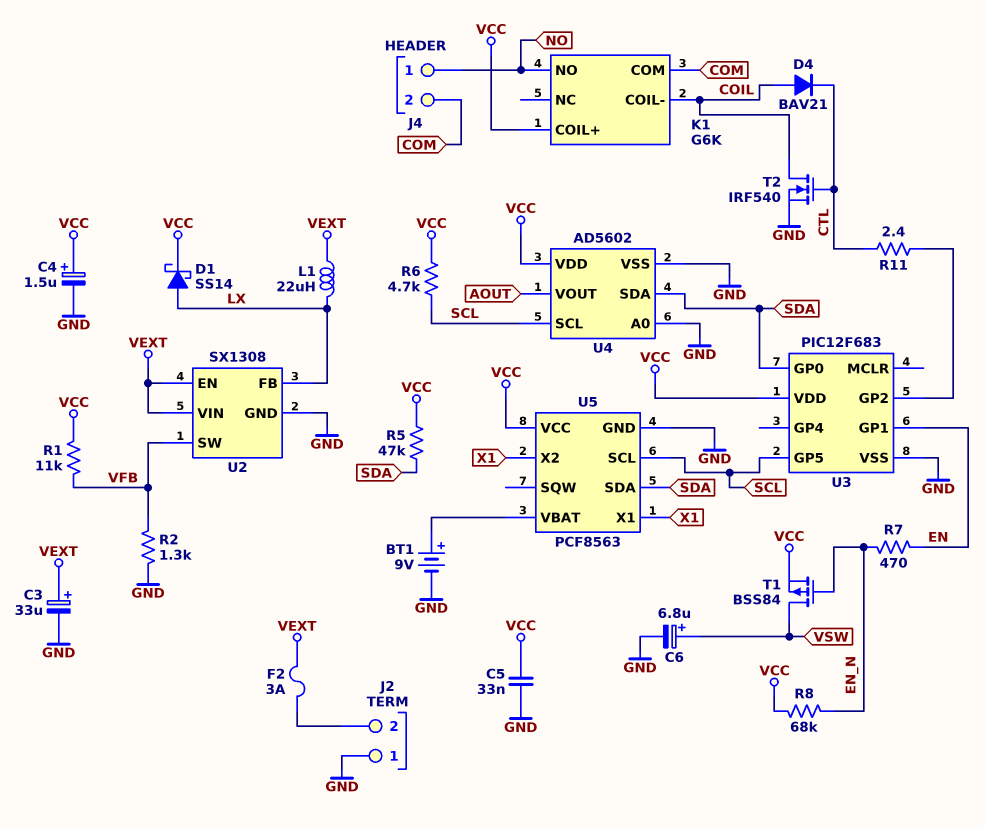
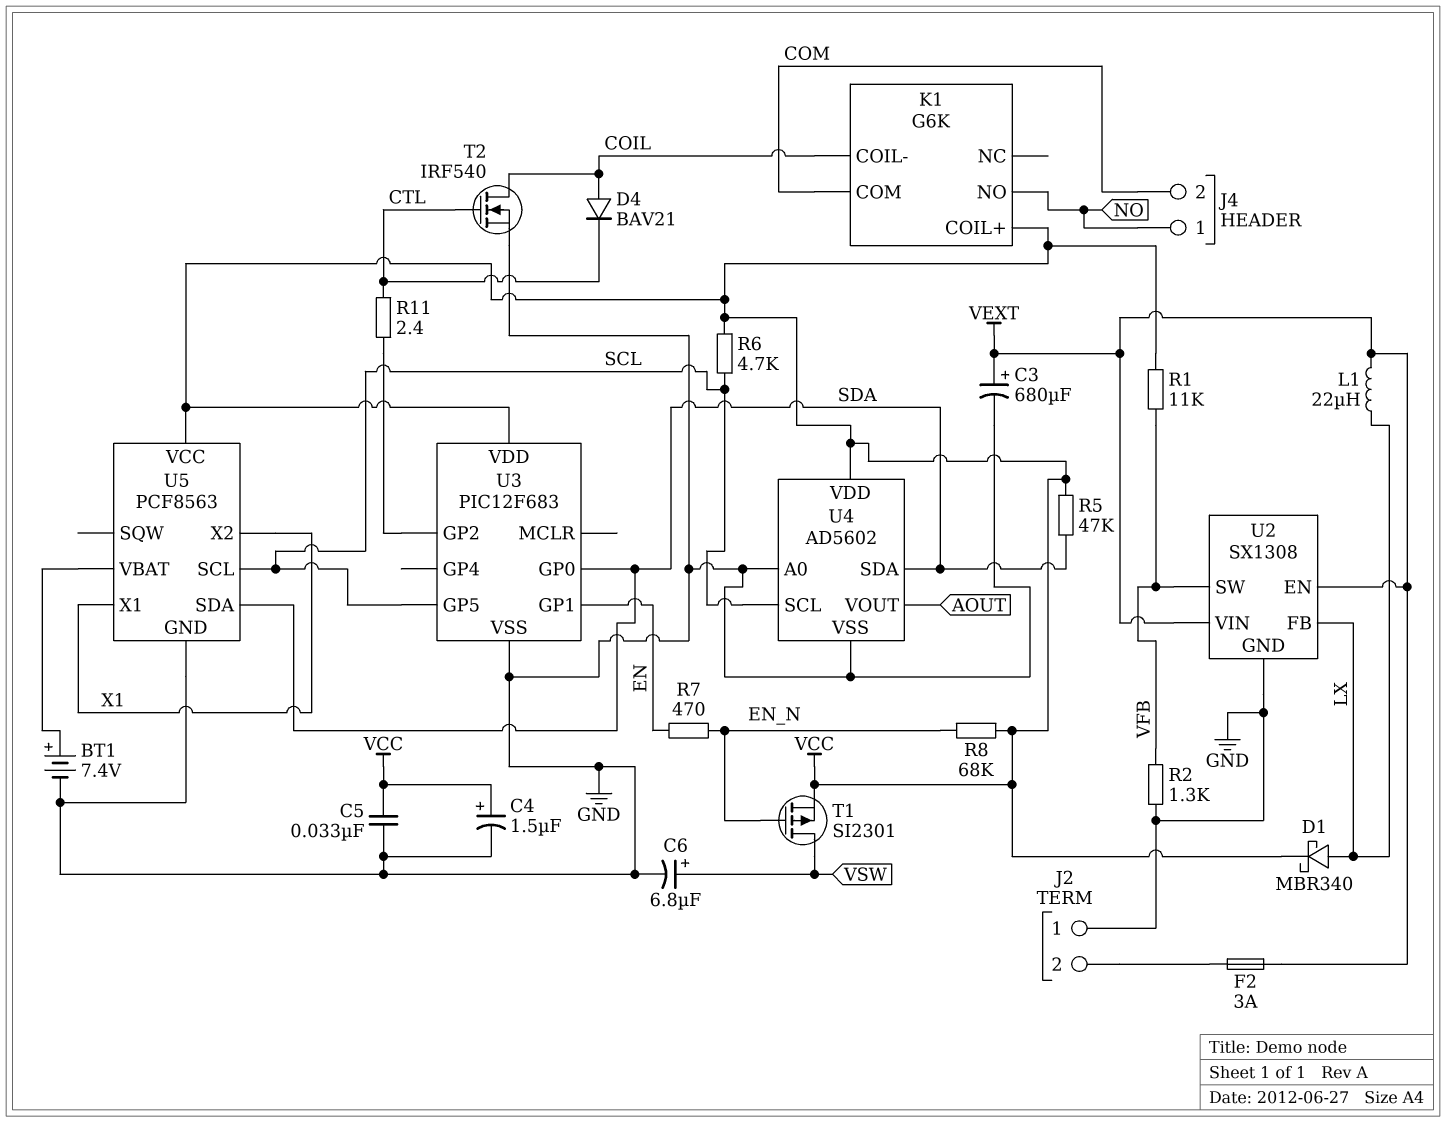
BT1: 9V (plus U5/VBAT, minus GND) -> 7.4V (plus U5/VBAT, minus GND)
C3: 33uF (plus VEXT, minus GND) -> 680uF (plus VEXT, minus GND)
D1: schottky SS14 (A LX, K VCC) -> schottky MBR340 (A LX, K VCC)
T1: PMOS BSS84 (G EN_N, D VSW, S VCC) -> PMOS SI2301 (G EN_N, D VSW, S VCC)

